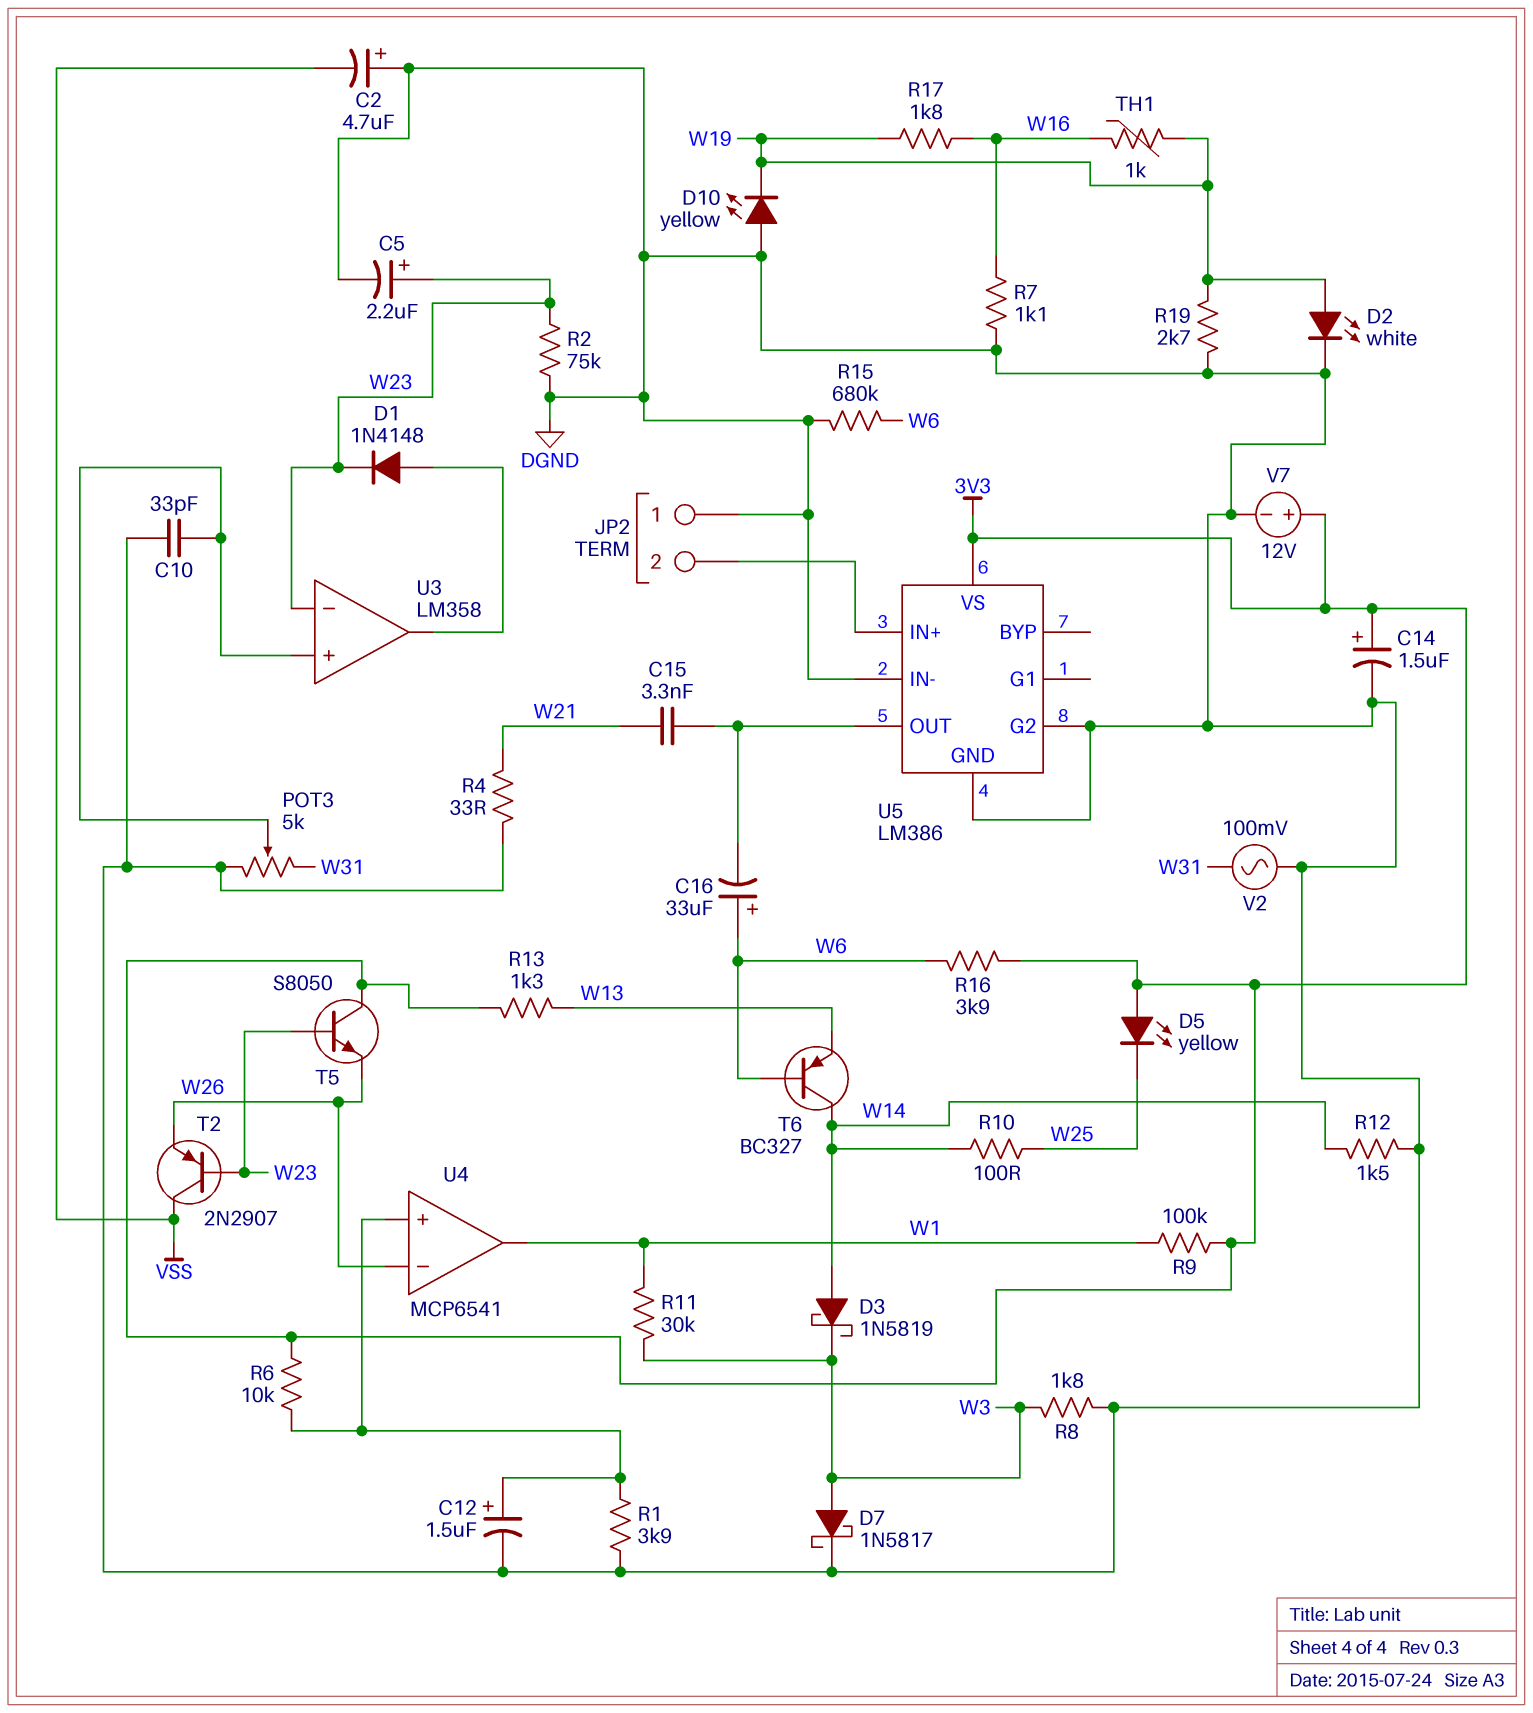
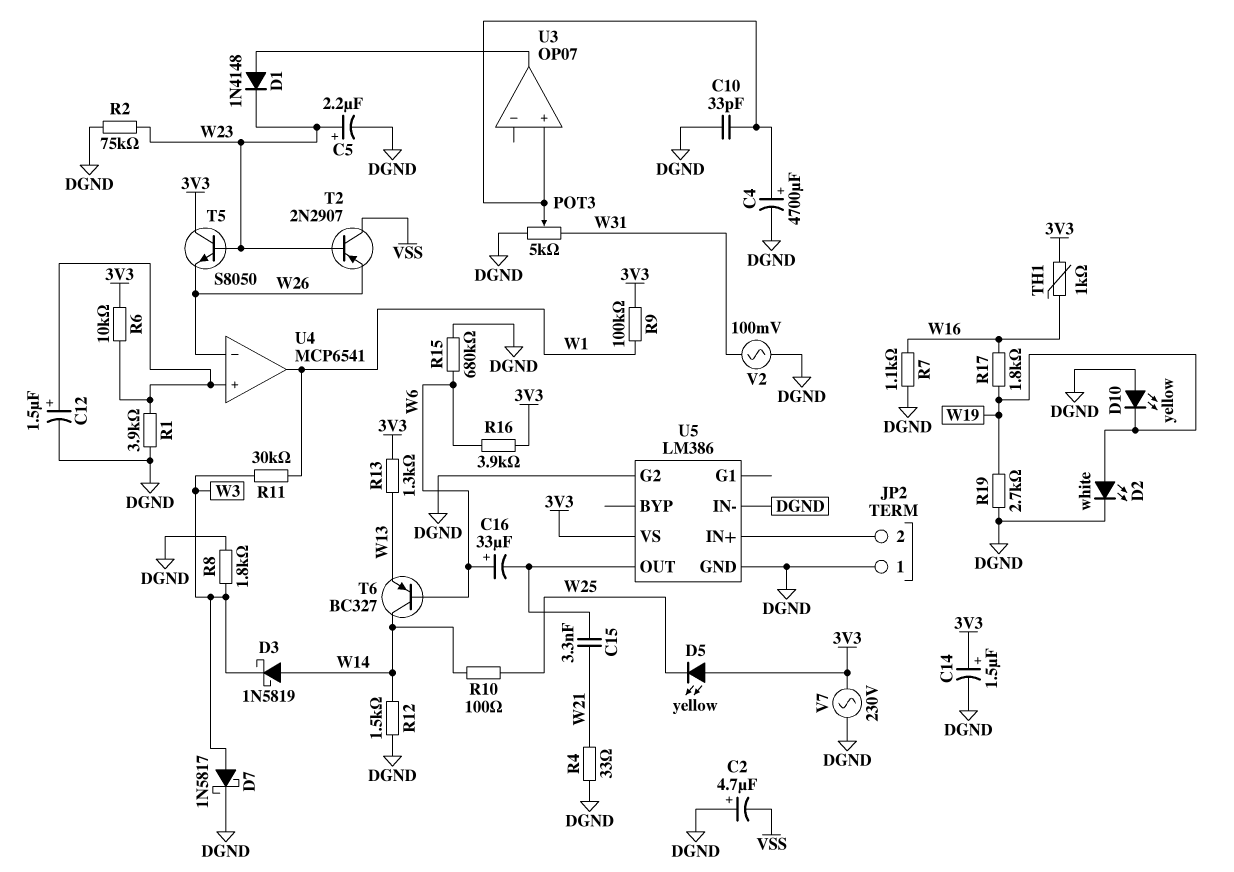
C4: none -> 4700uF (plus U3/in+, minus DGND)
TH1: 1k (W16, W19) -> 1k (3V3, W16)
U3: LM358 -> OP07
U3 pin in-: W23 -> none
V7: 12V (plus 3V3, minus DGND) -> AC 230V (3V3, DGND)

